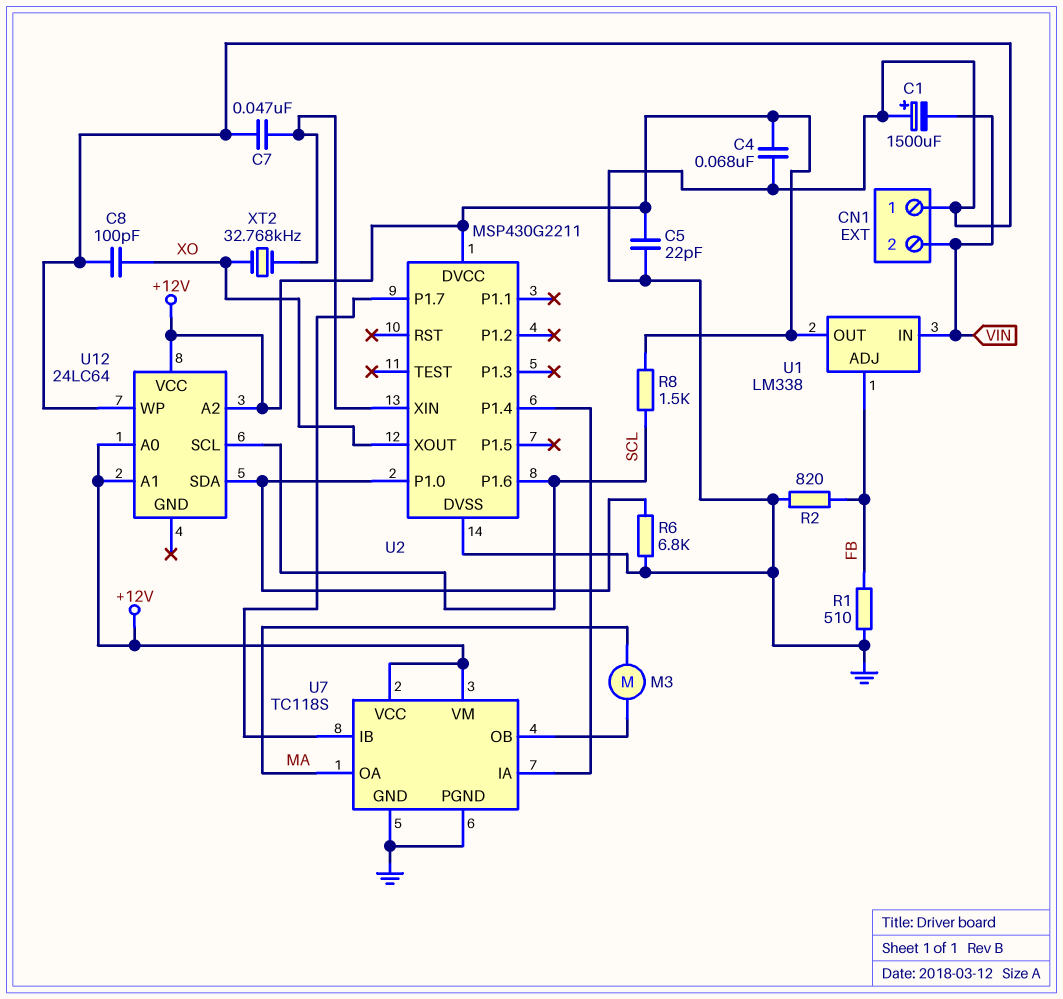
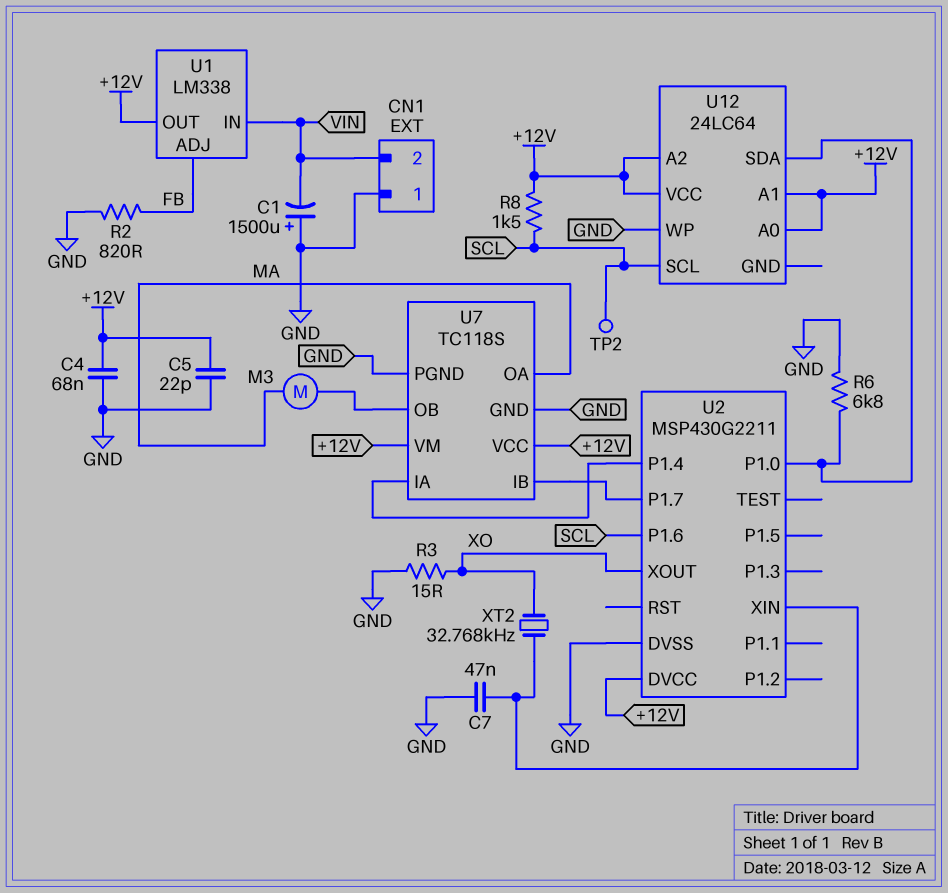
C8: 100pF (GND, XO) -> none
R1: 510 (FB, GND) -> none
R3: none -> 15 (GND, XO)
TP2: none -> test point (SCL)

